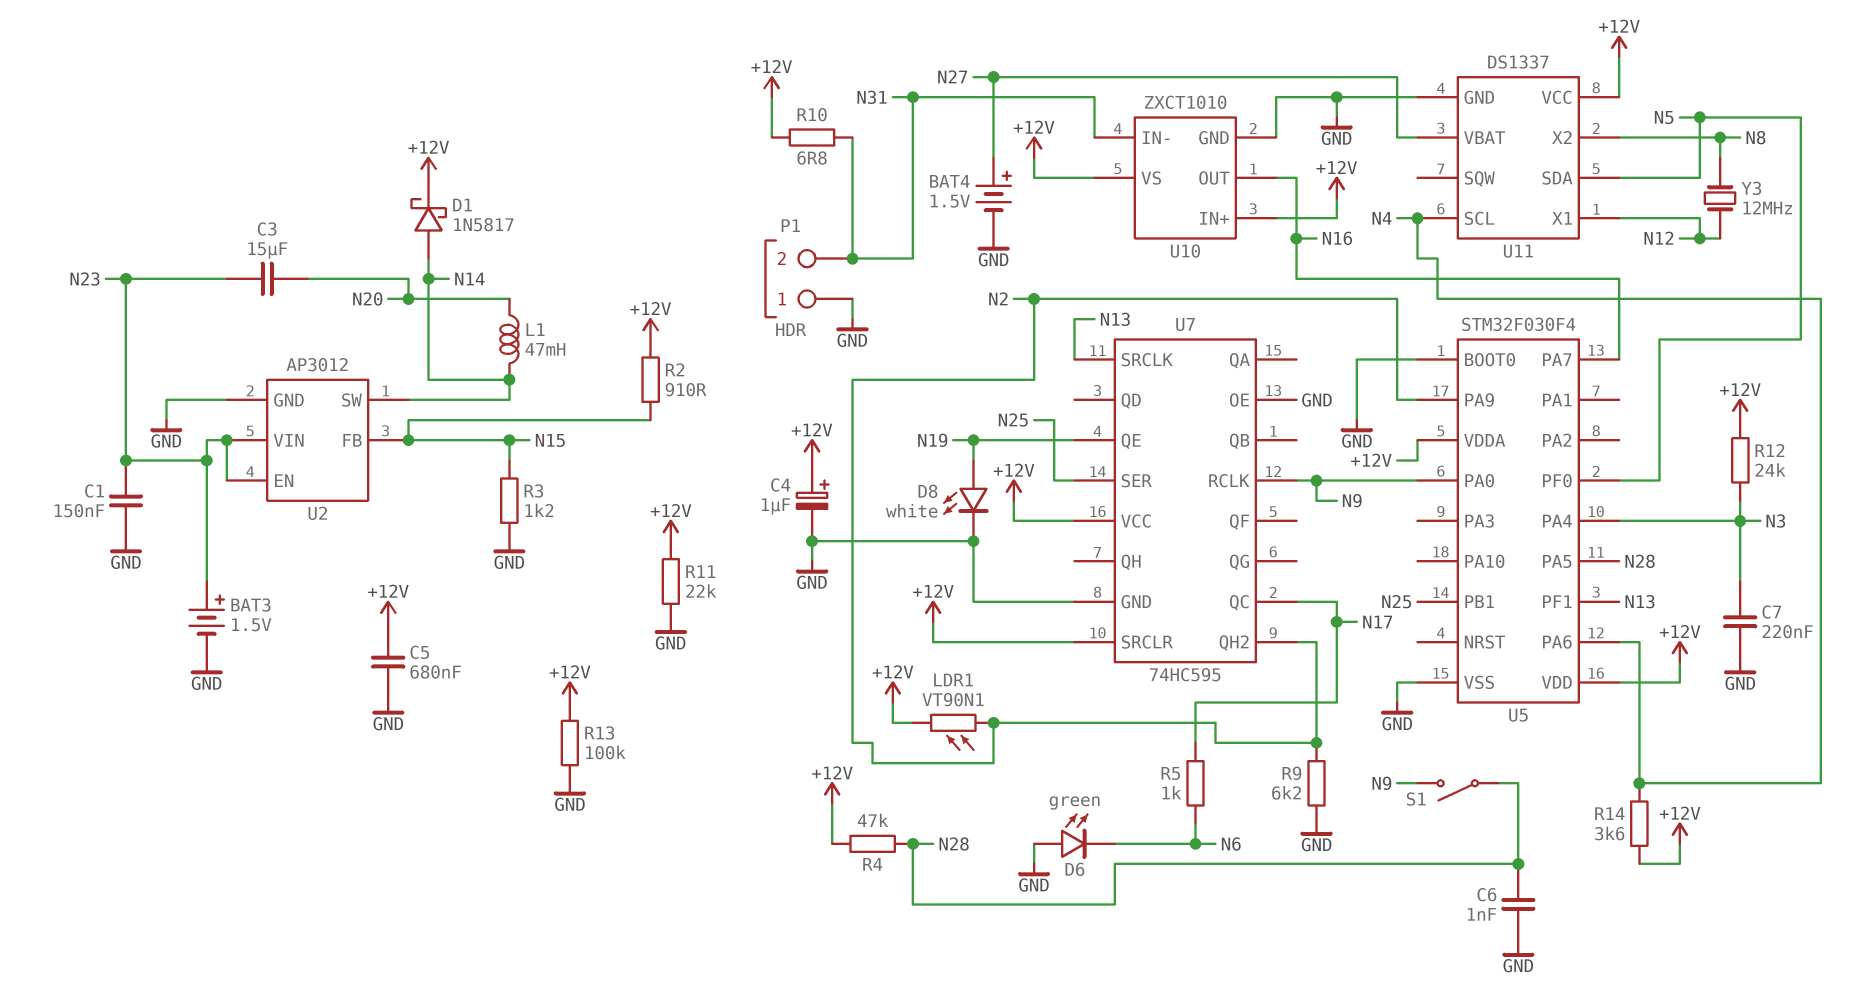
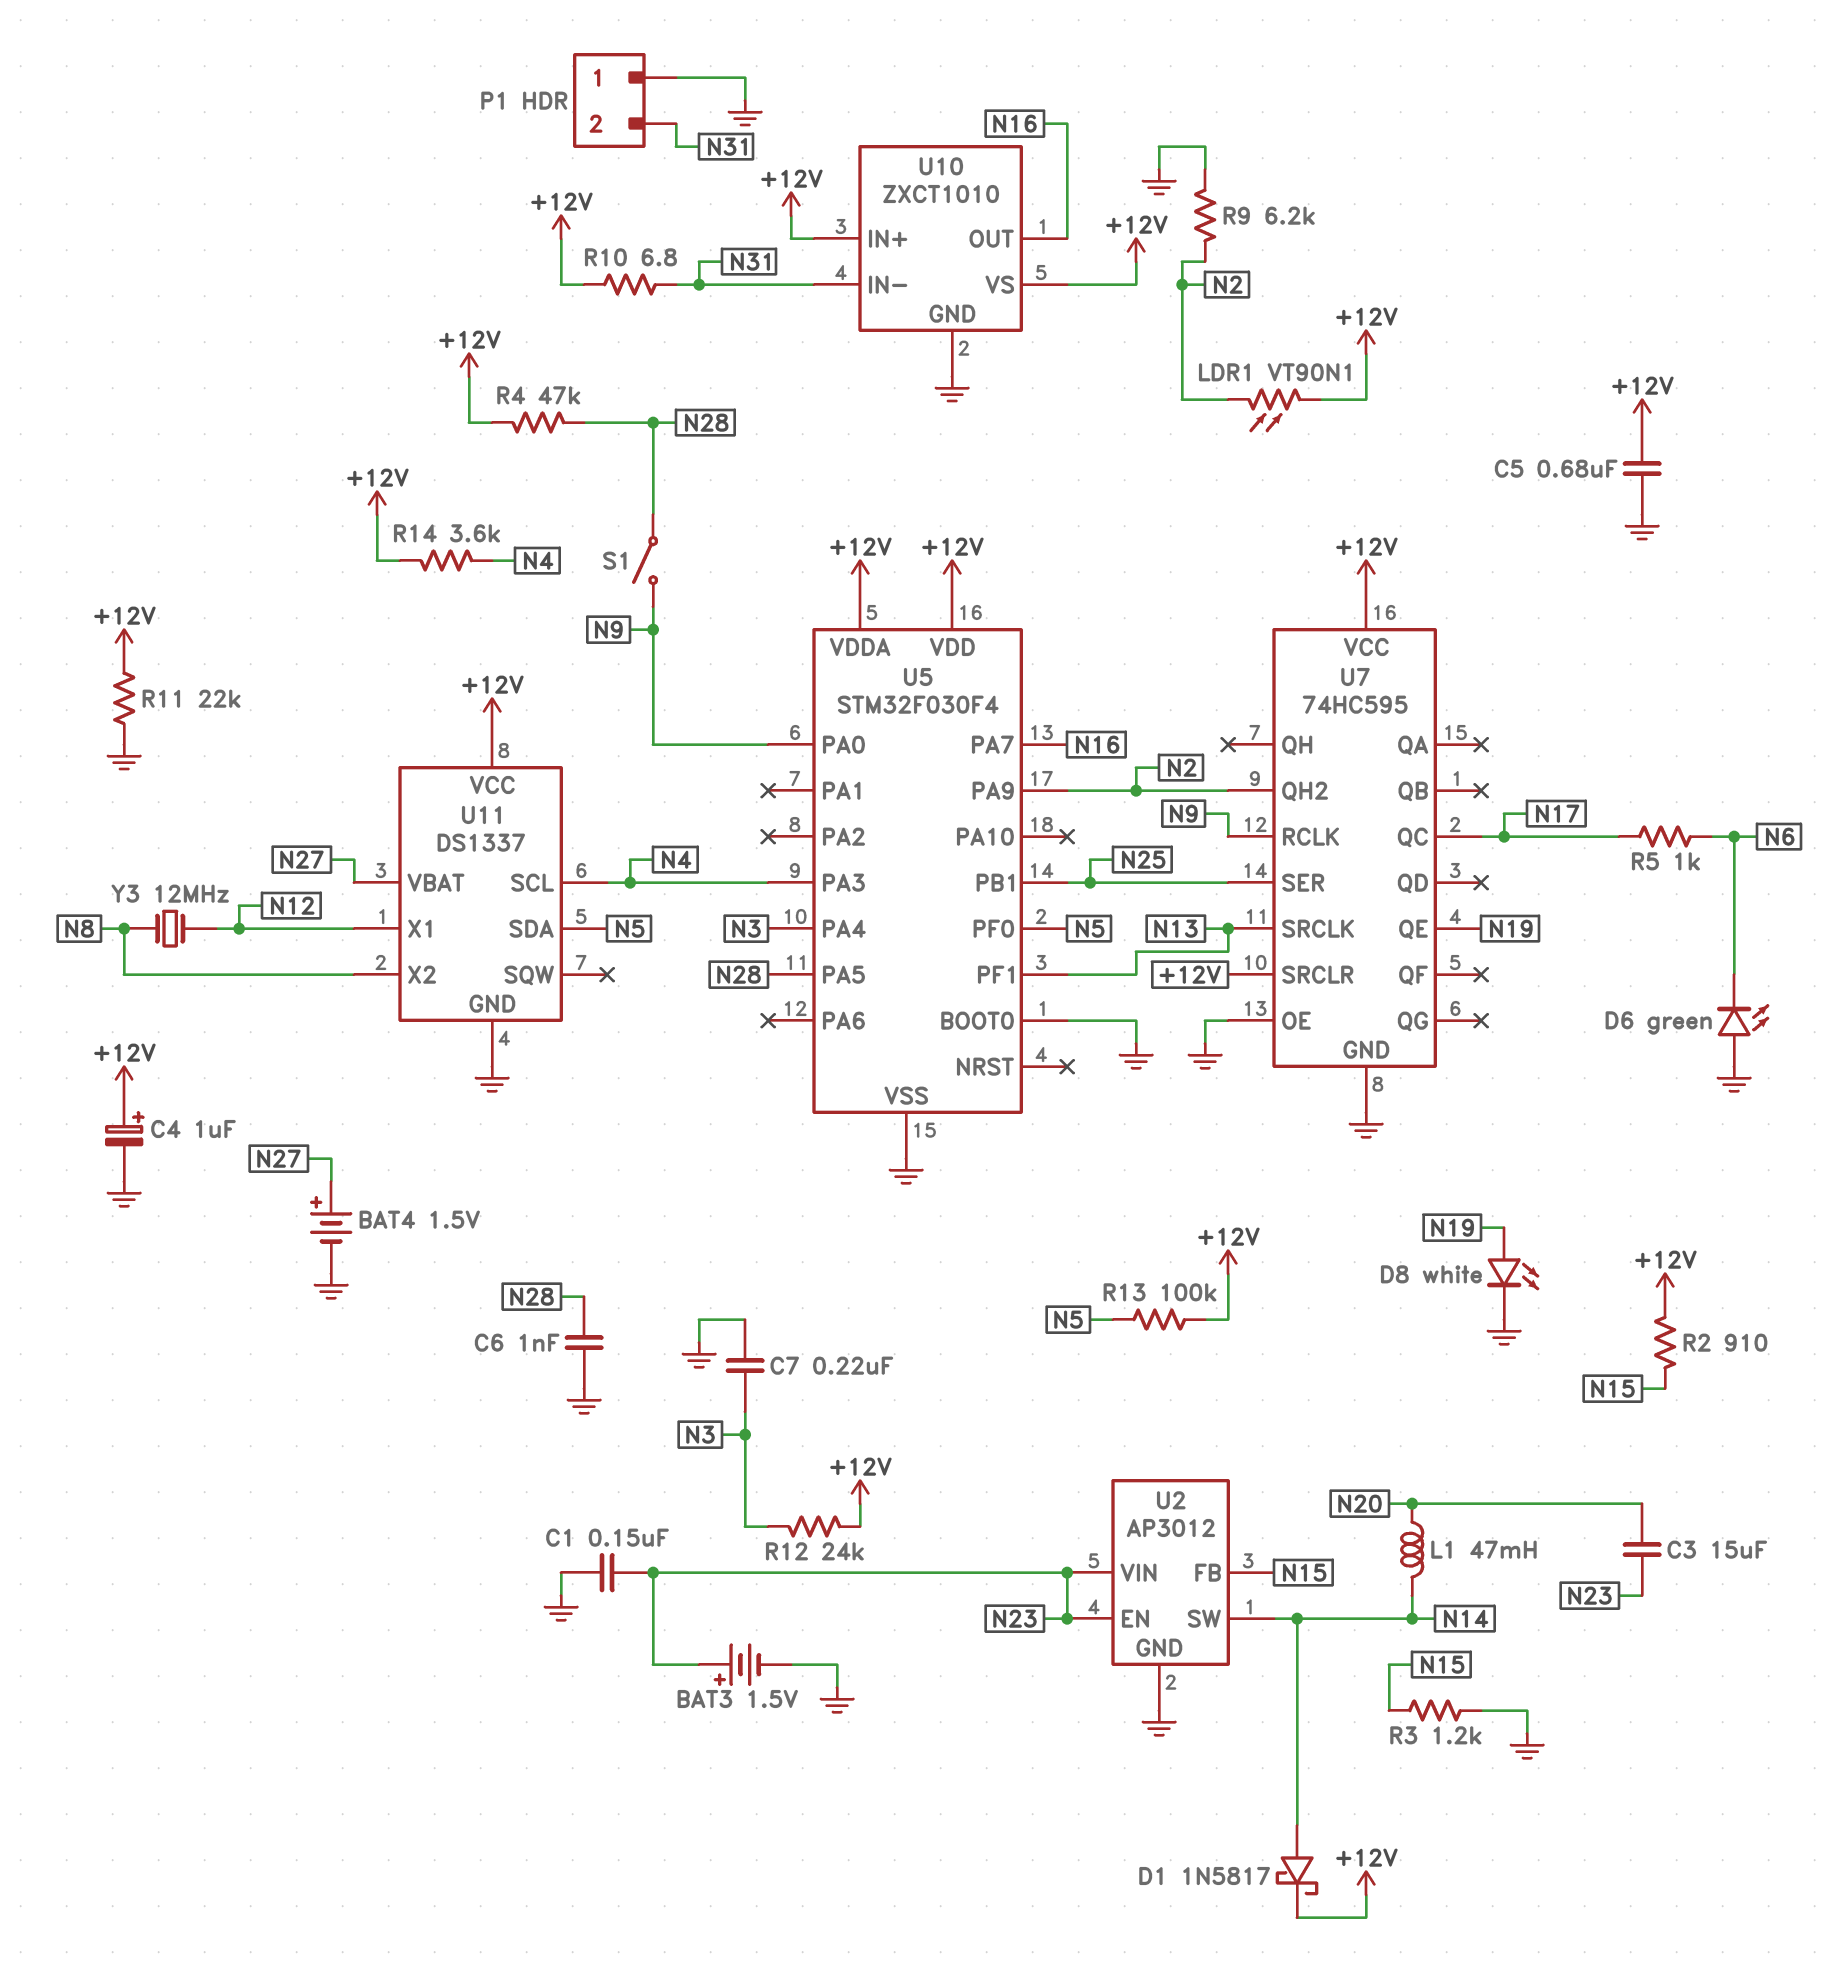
R13: 100k (+12V, GND) -> 100k (+12V, N5)
U5 pin PA3: none -> N4
U5 pin PA6: N4 -> none

